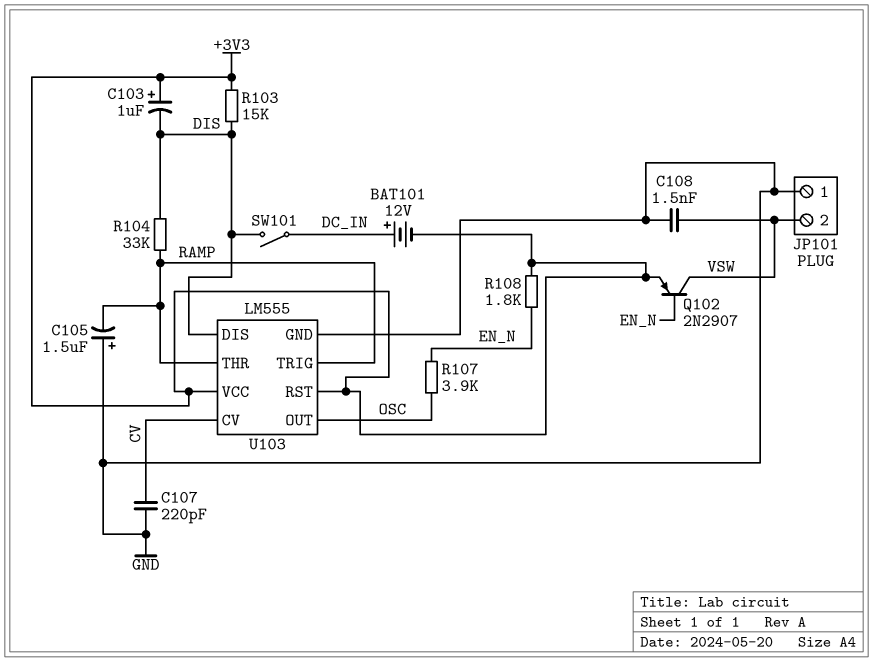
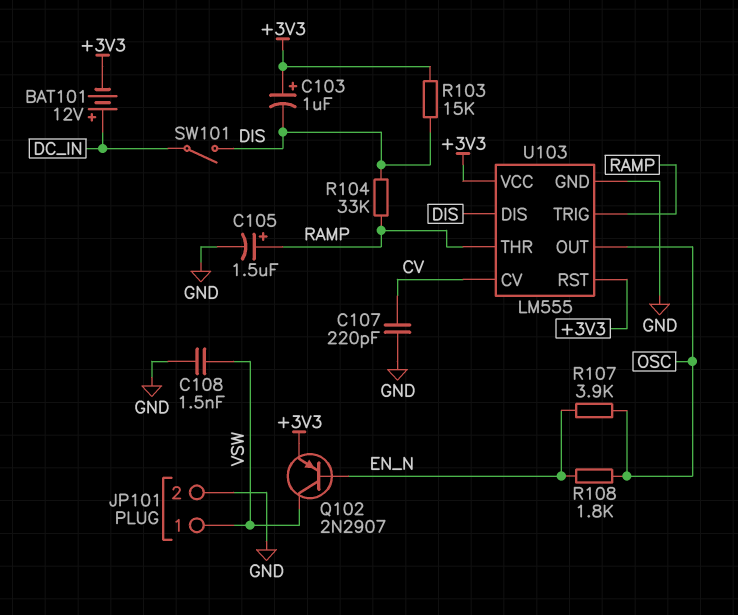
C105: 1.5uF (plus GND, minus RAMP) -> 1.5uF (plus RAMP, minus GND)
JP101 pin 1: GND -> VSW
JP101 pin 2: VSW -> GND
R108: 1.8k (+3V3, EN_N) -> 1.8k (EN_N, OSC)

